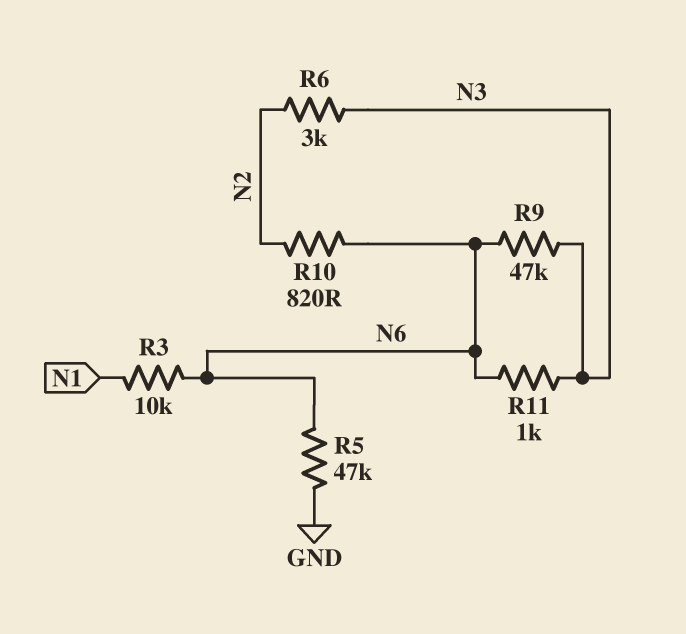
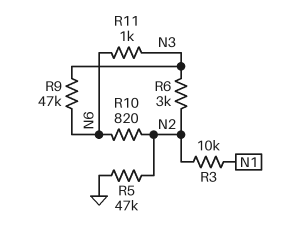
R3: 10k (N1, N6) -> 10k (N1, N2)
R5: 47k (GND, N6) -> 47k (GND, N2)

